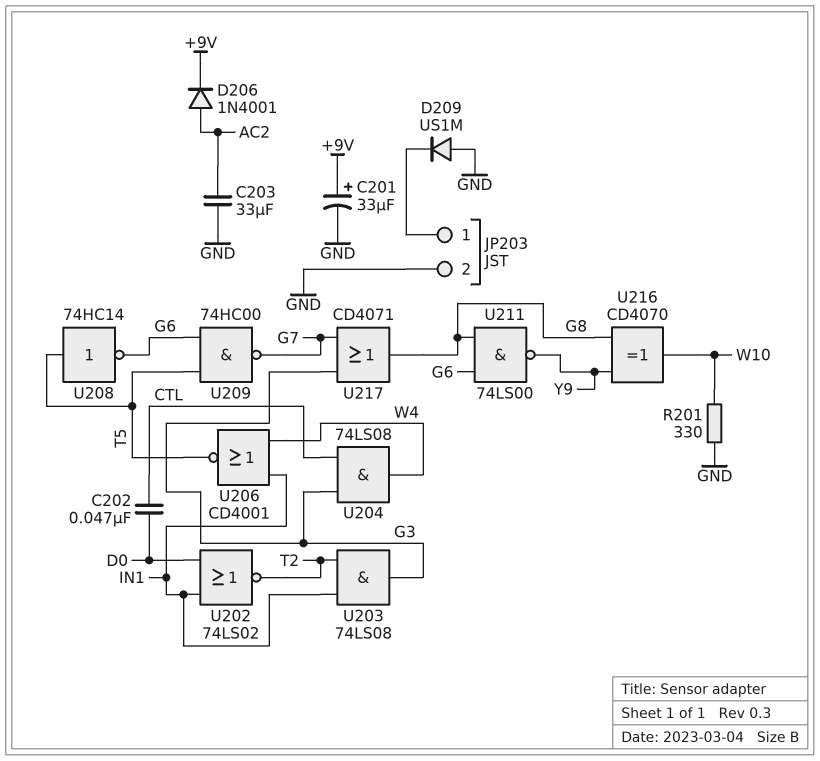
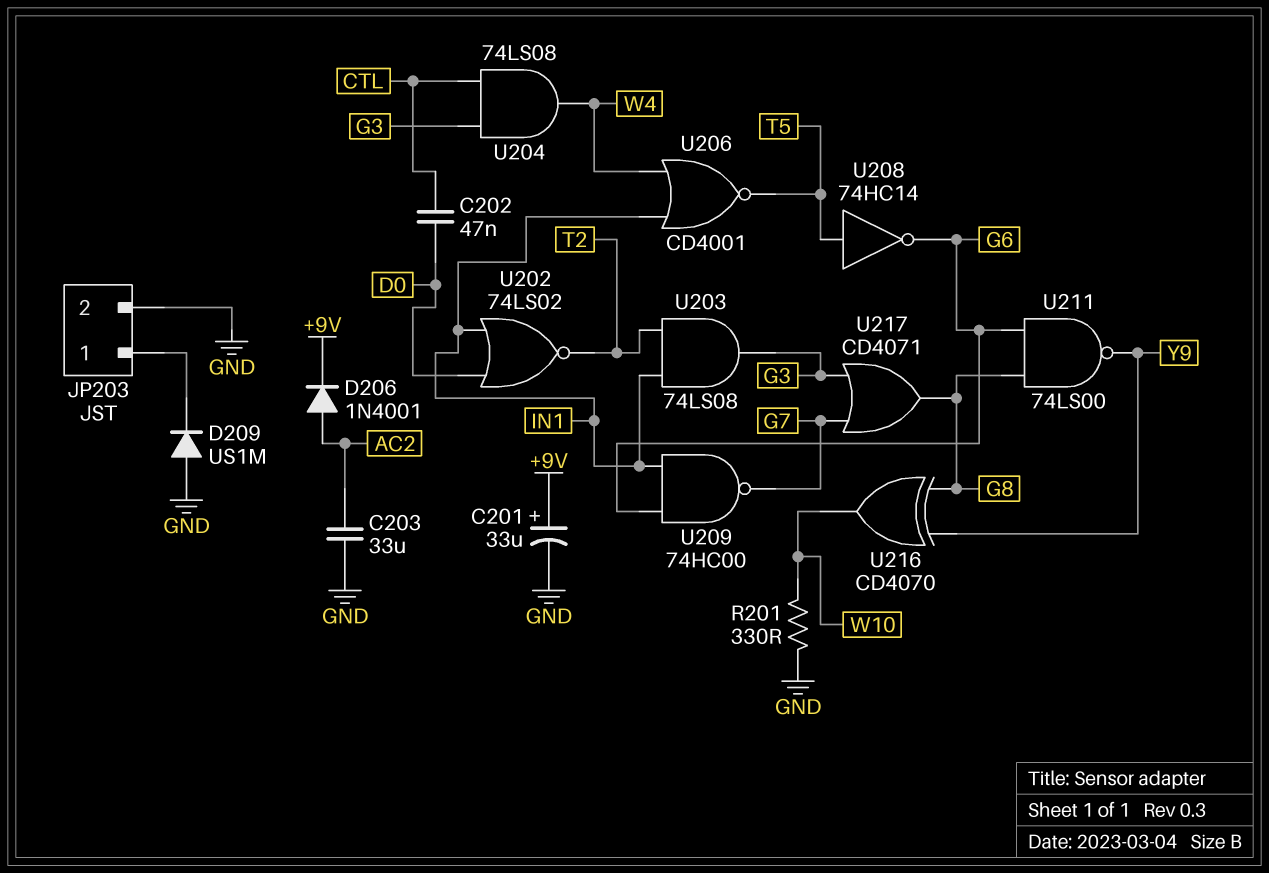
U209: NAND 74HC00 (in G6, in T5, out G7) -> NAND 74HC00 (in G6, in IN1, out G7)

